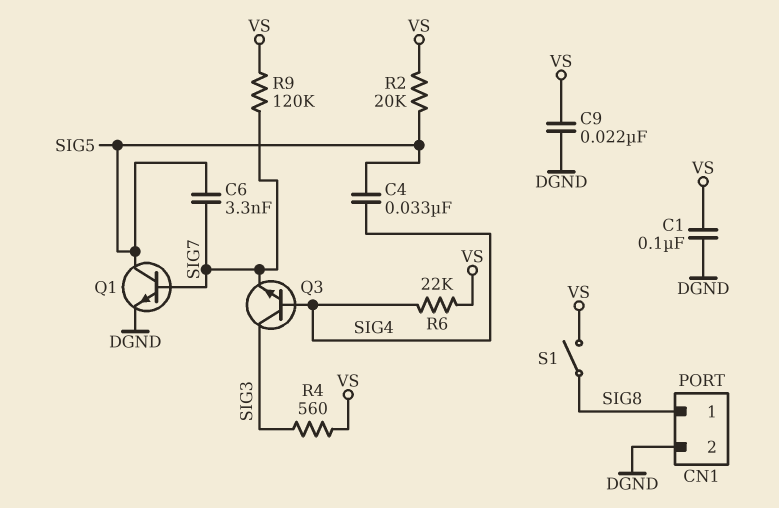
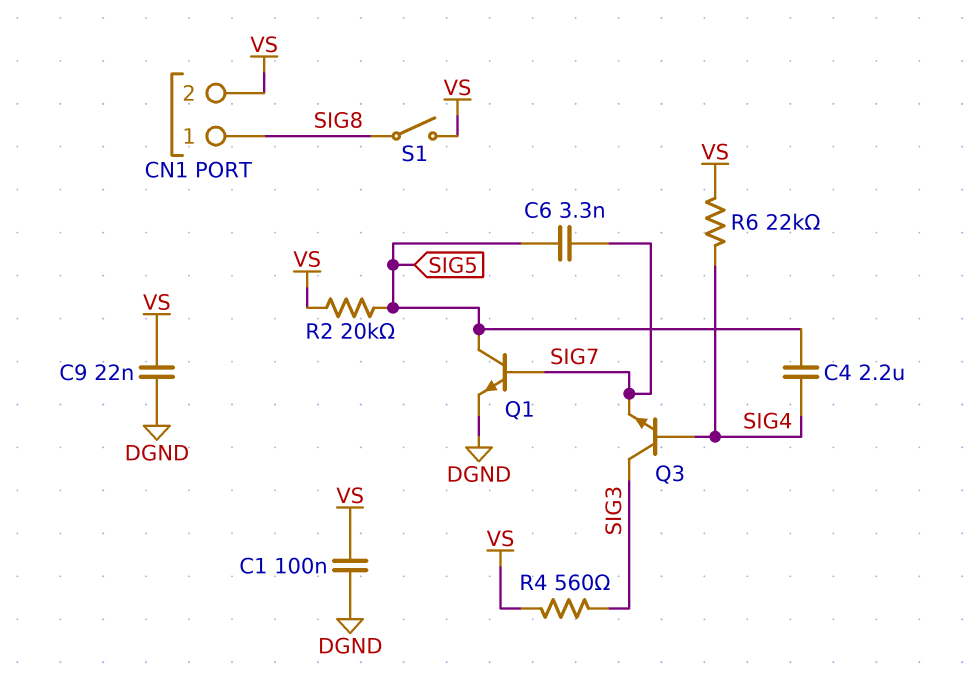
C4: 33nF (SIG4, SIG5) -> 2.2uF (SIG4, SIG5)
CN1 pin 2: DGND -> VS
R9: 120k (SIG7, VS) -> none

